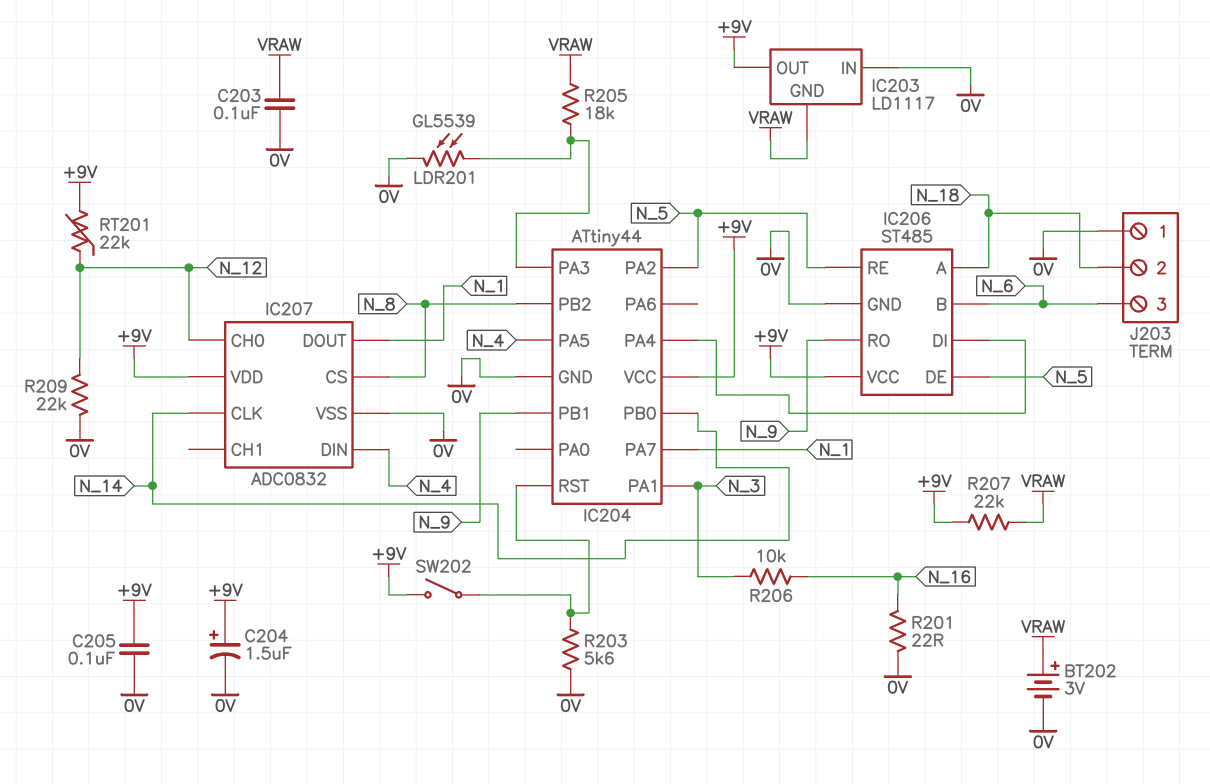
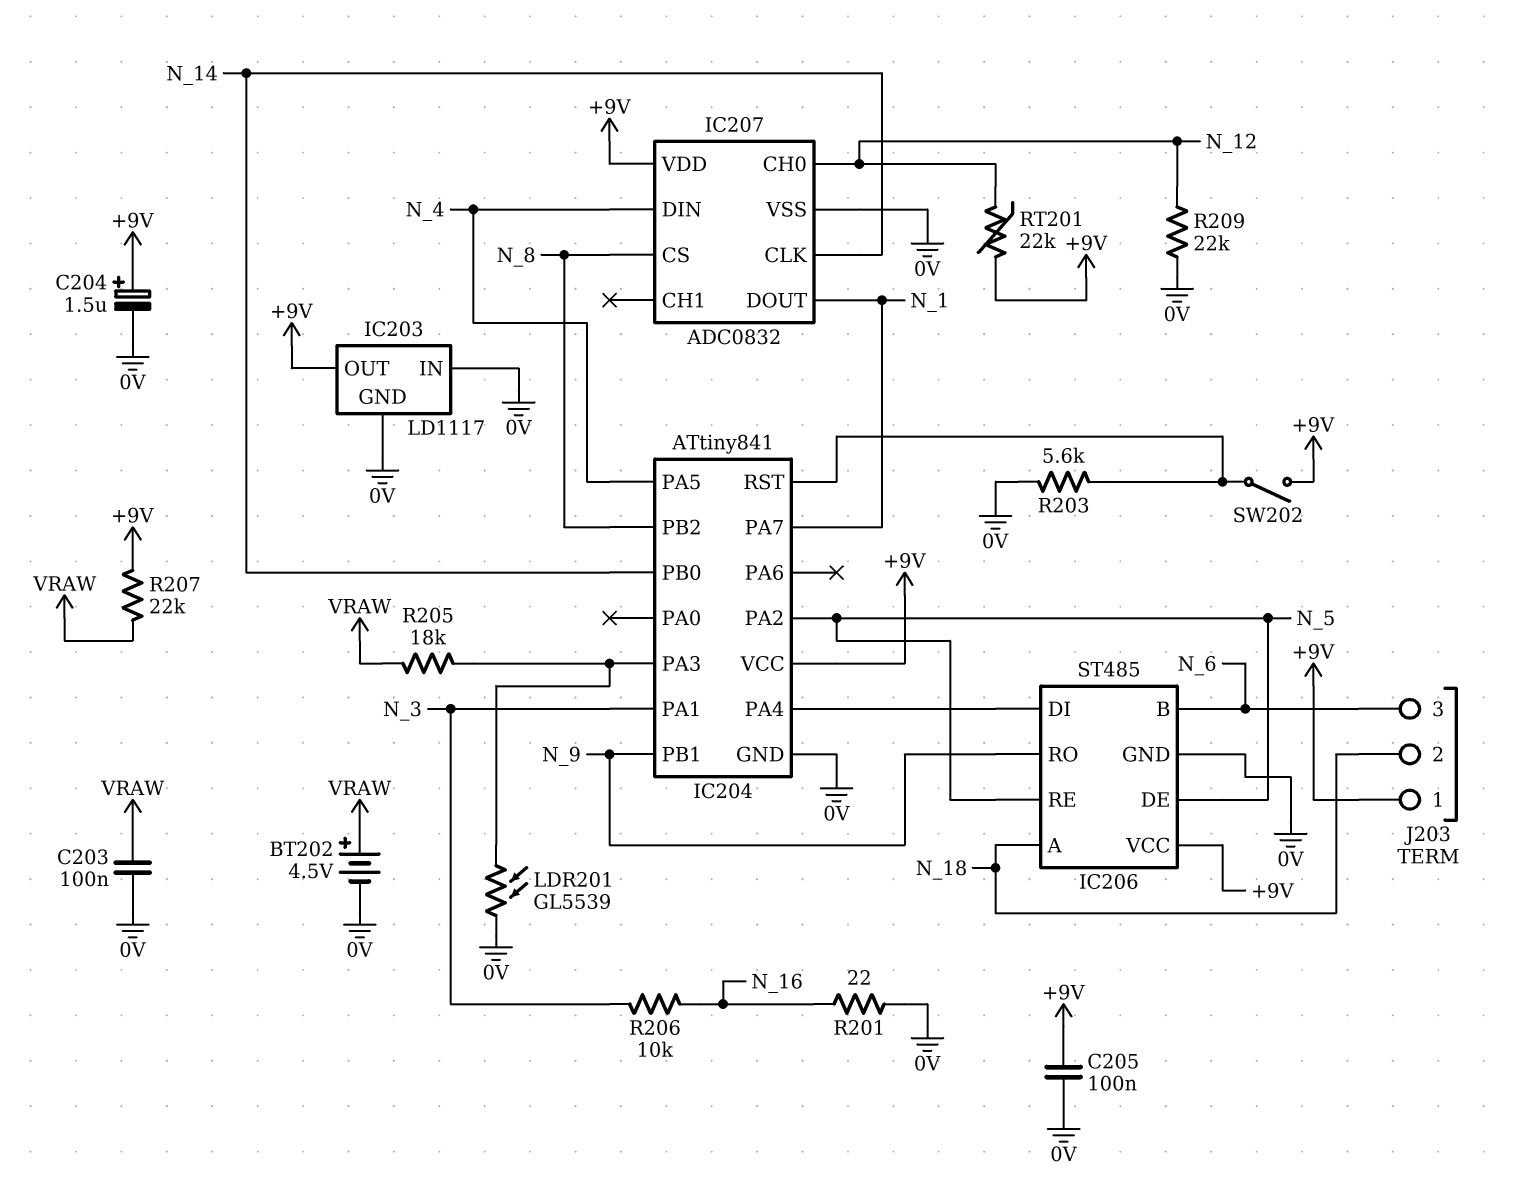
BT202: 3V (plus VRAW, minus 0V) -> 4.5V (plus VRAW, minus 0V)
IC203 pin GND: VRAW -> 0V
IC204: ATtiny44 -> ATtiny841
J203 pin 1: 0V -> +9V

